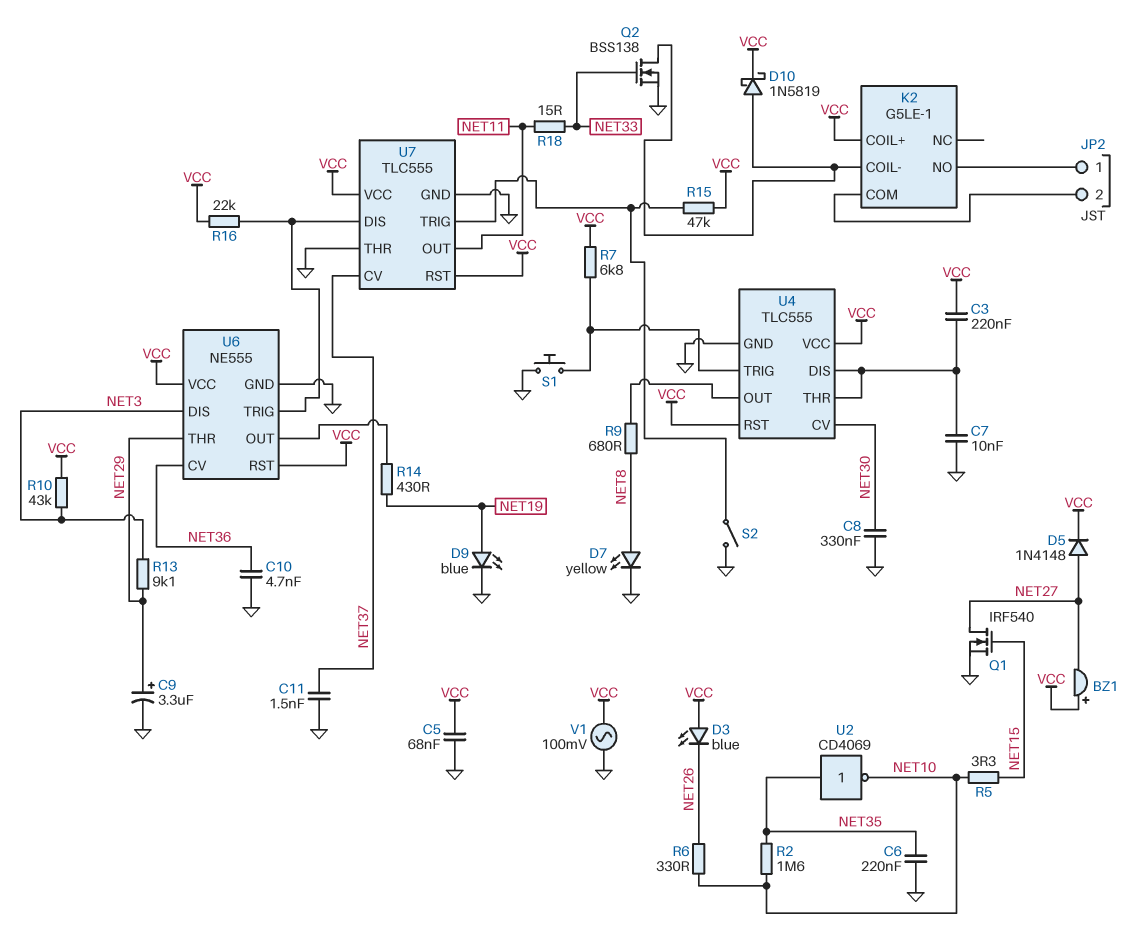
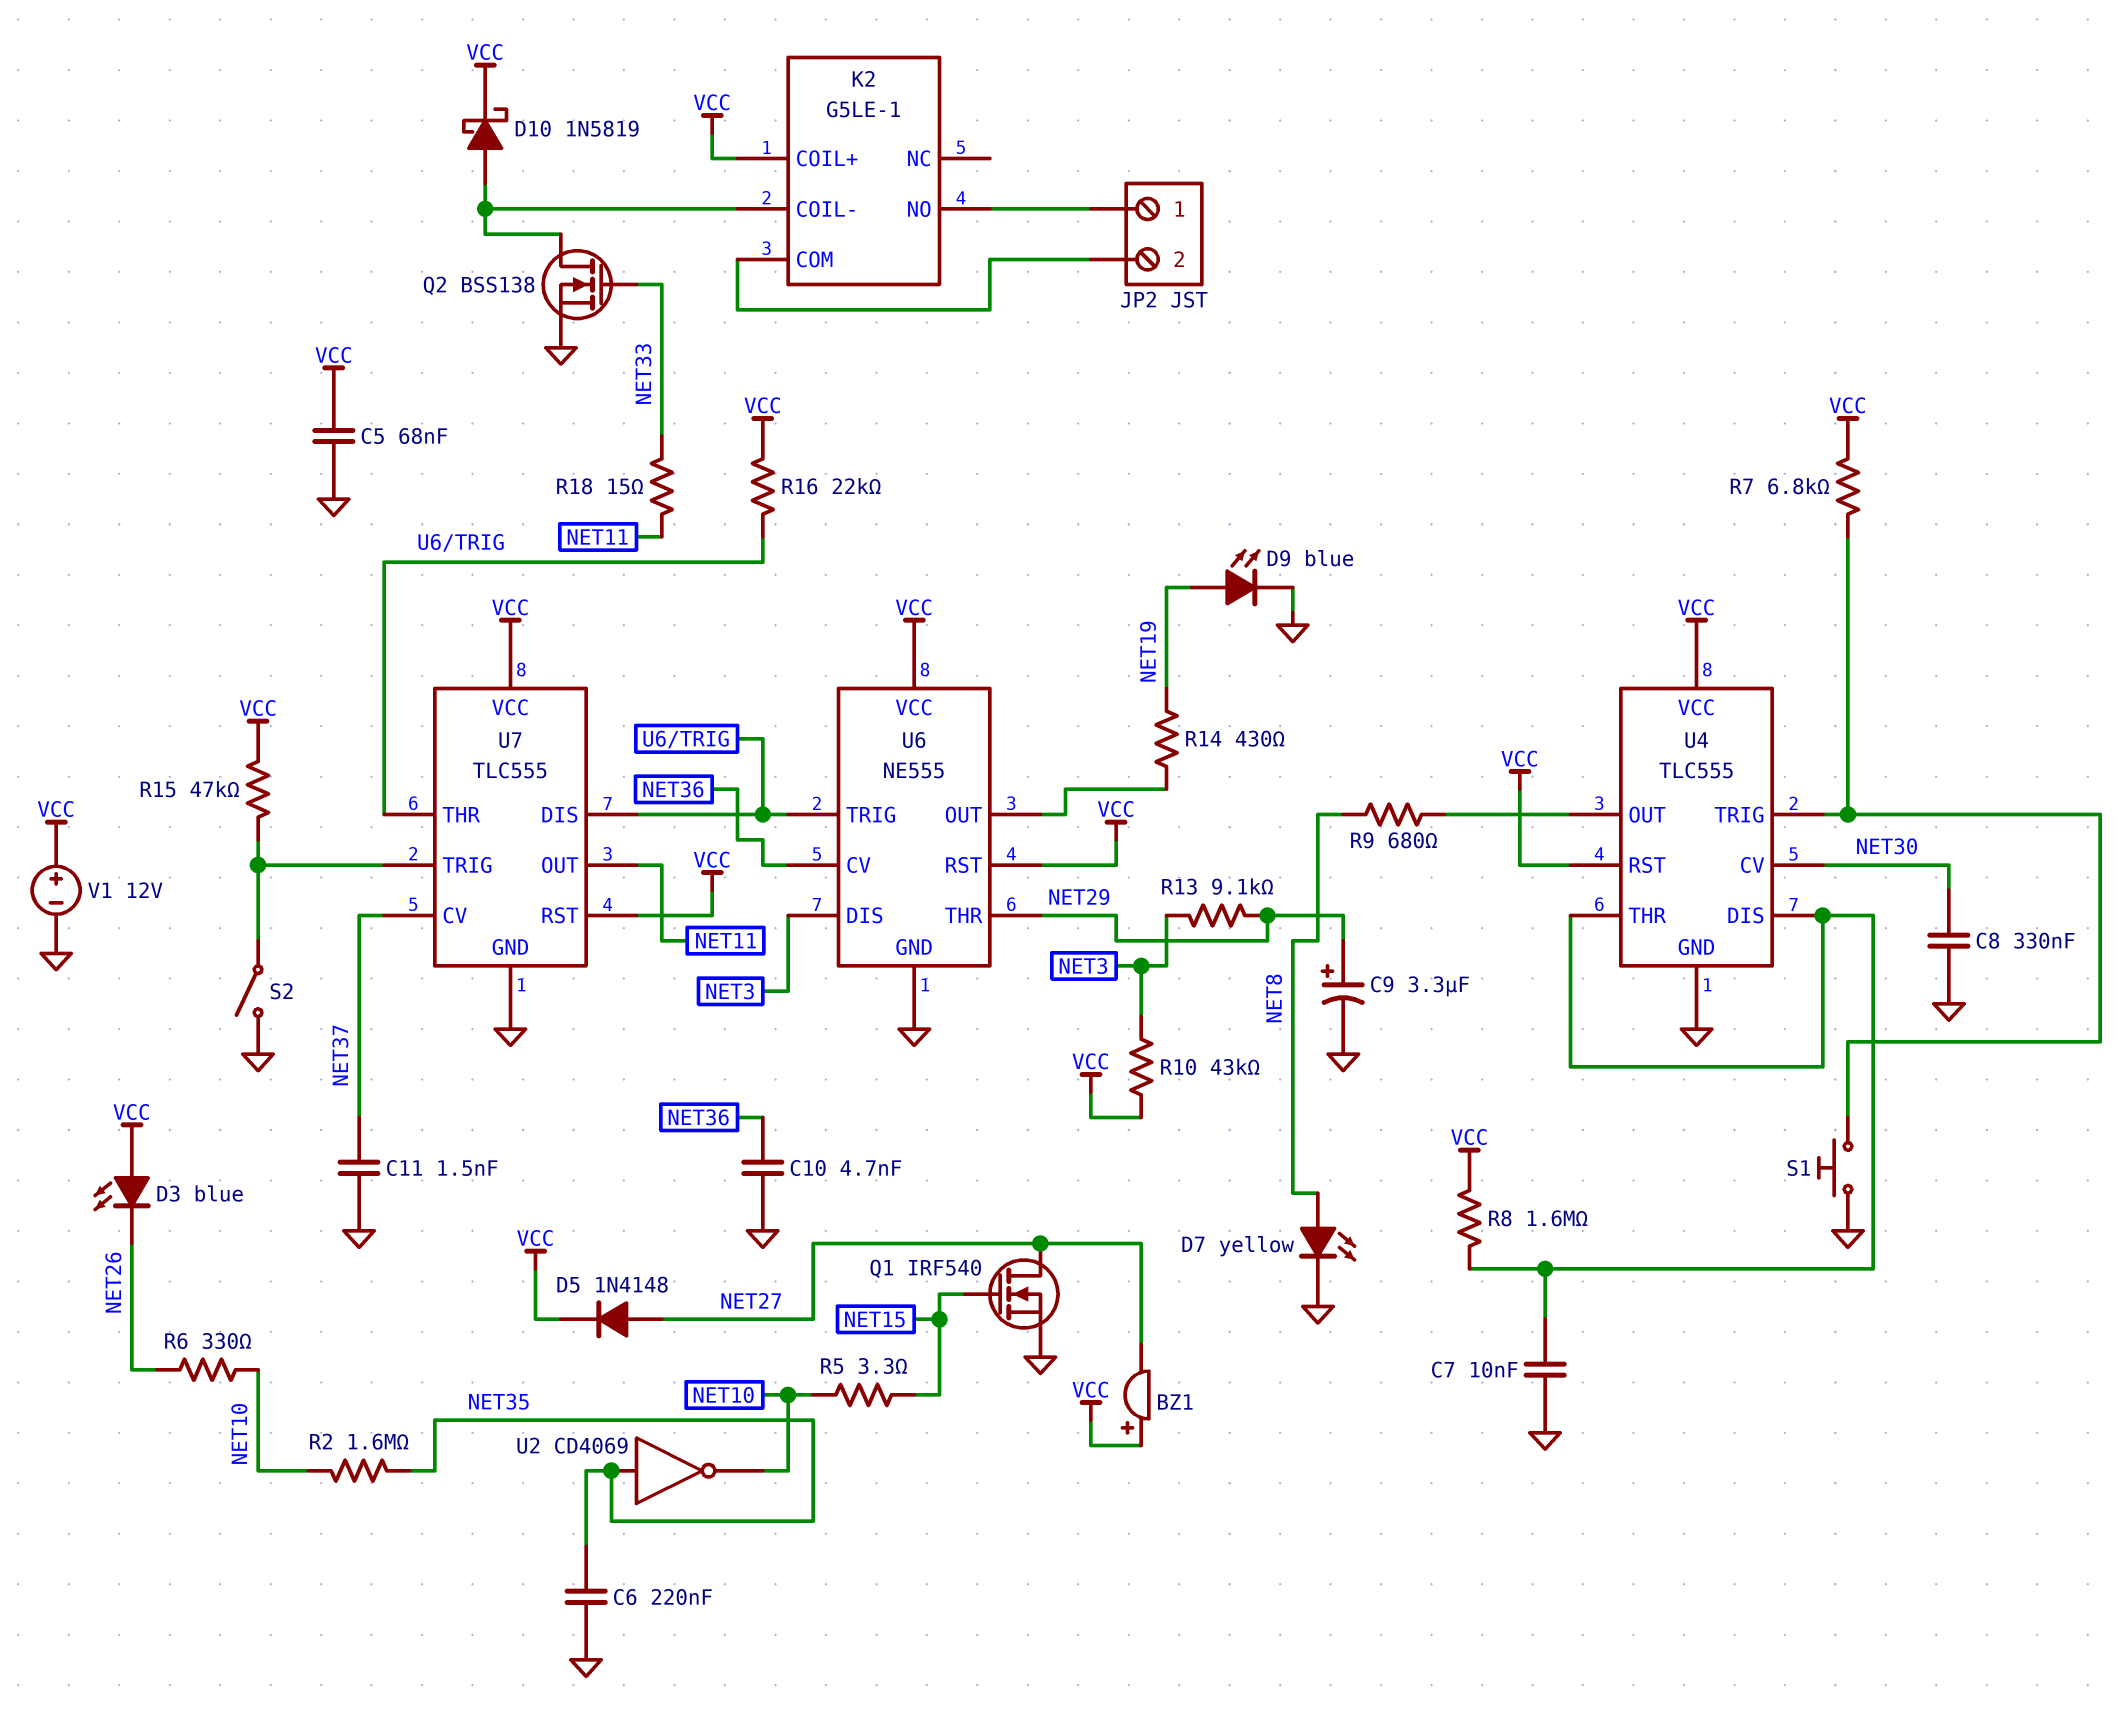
C3: 220nF (U4/DIS, VCC) -> none
R8: none -> 1.6M (U4/DIS, VCC)
U7 pin THR: GND -> U6/TRIG
V1: AC 100mV (GND, VCC) -> 12V (plus VCC, minus GND)

